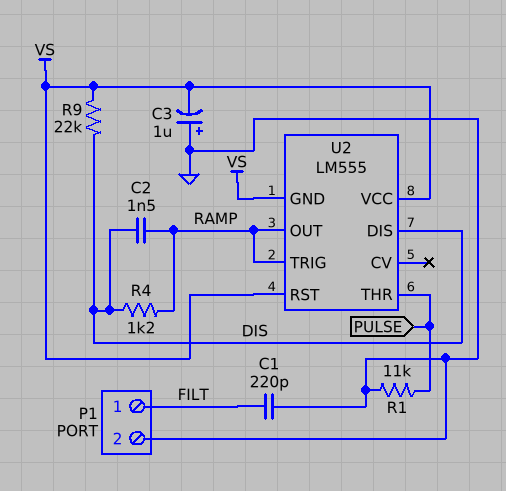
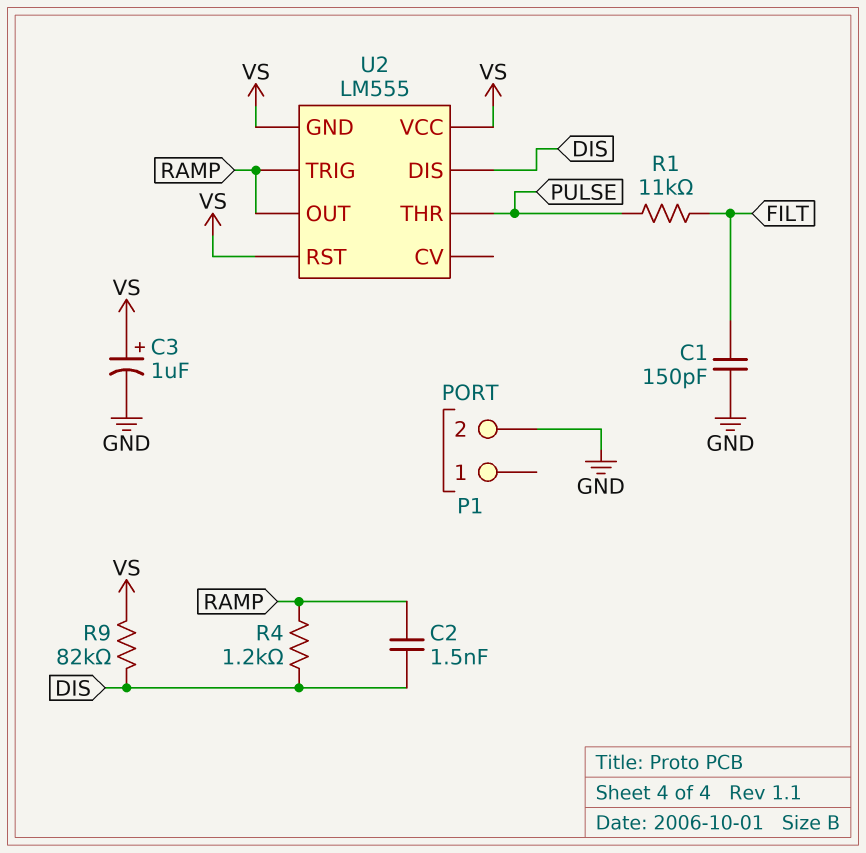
C1: 220pF (FILT, GND) -> 150pF (FILT, GND)
C3: 1uF (plus GND, minus VS) -> 1uF (plus VS, minus GND)
P1 pin 1: FILT -> none
R1: 11k (GND, PULSE) -> 11k (FILT, PULSE)
R9: 22k (DIS, VS) -> 82k (DIS, VS)

